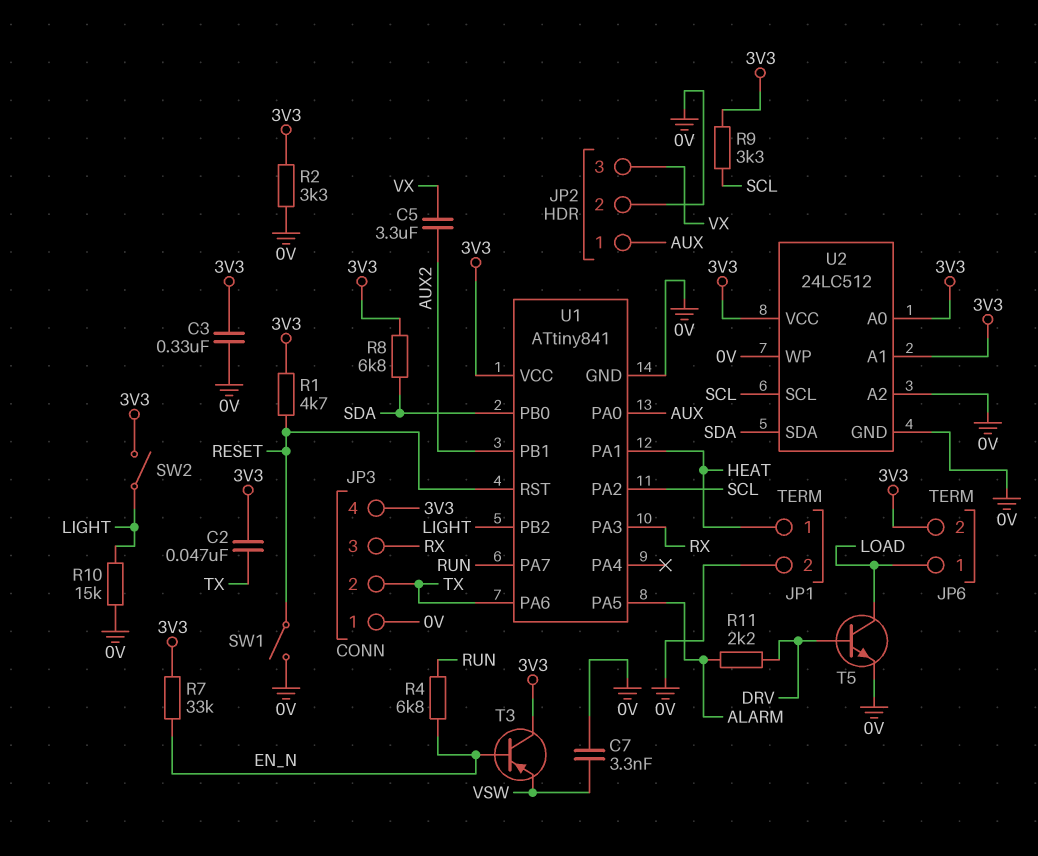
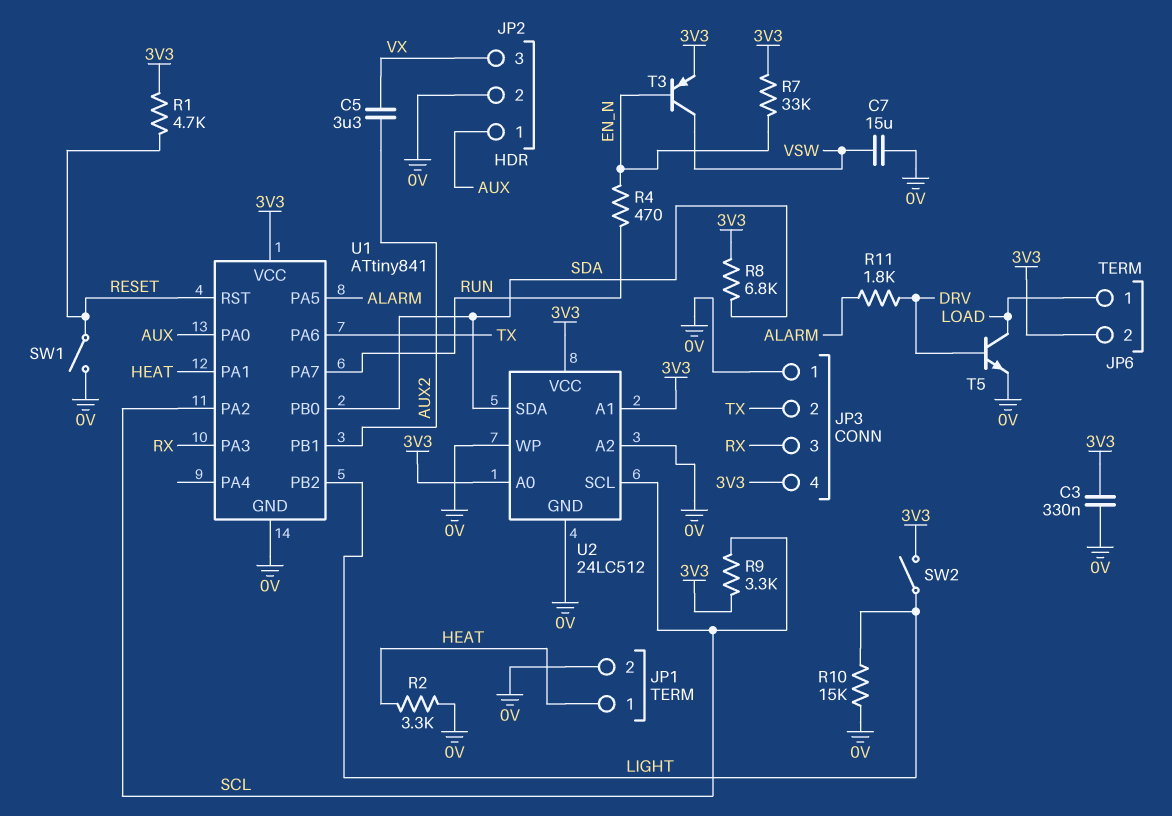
C2: 47nF (3V3, TX) -> none
C7: 3.3nF (0V, VSW) -> 15uF (0V, VSW)
R2: 3.3k (0V, 3V3) -> 3.3k (0V, HEAT)
R4: 6.8k (EN_N, RUN) -> 470 (EN_N, RUN)
R11: 2.2k (ALARM, DRV) -> 1.8k (ALARM, DRV)
T3: PNP (B EN_N, C 3V3, E VSW) -> PNP (B EN_N, C VSW, E 3V3)

